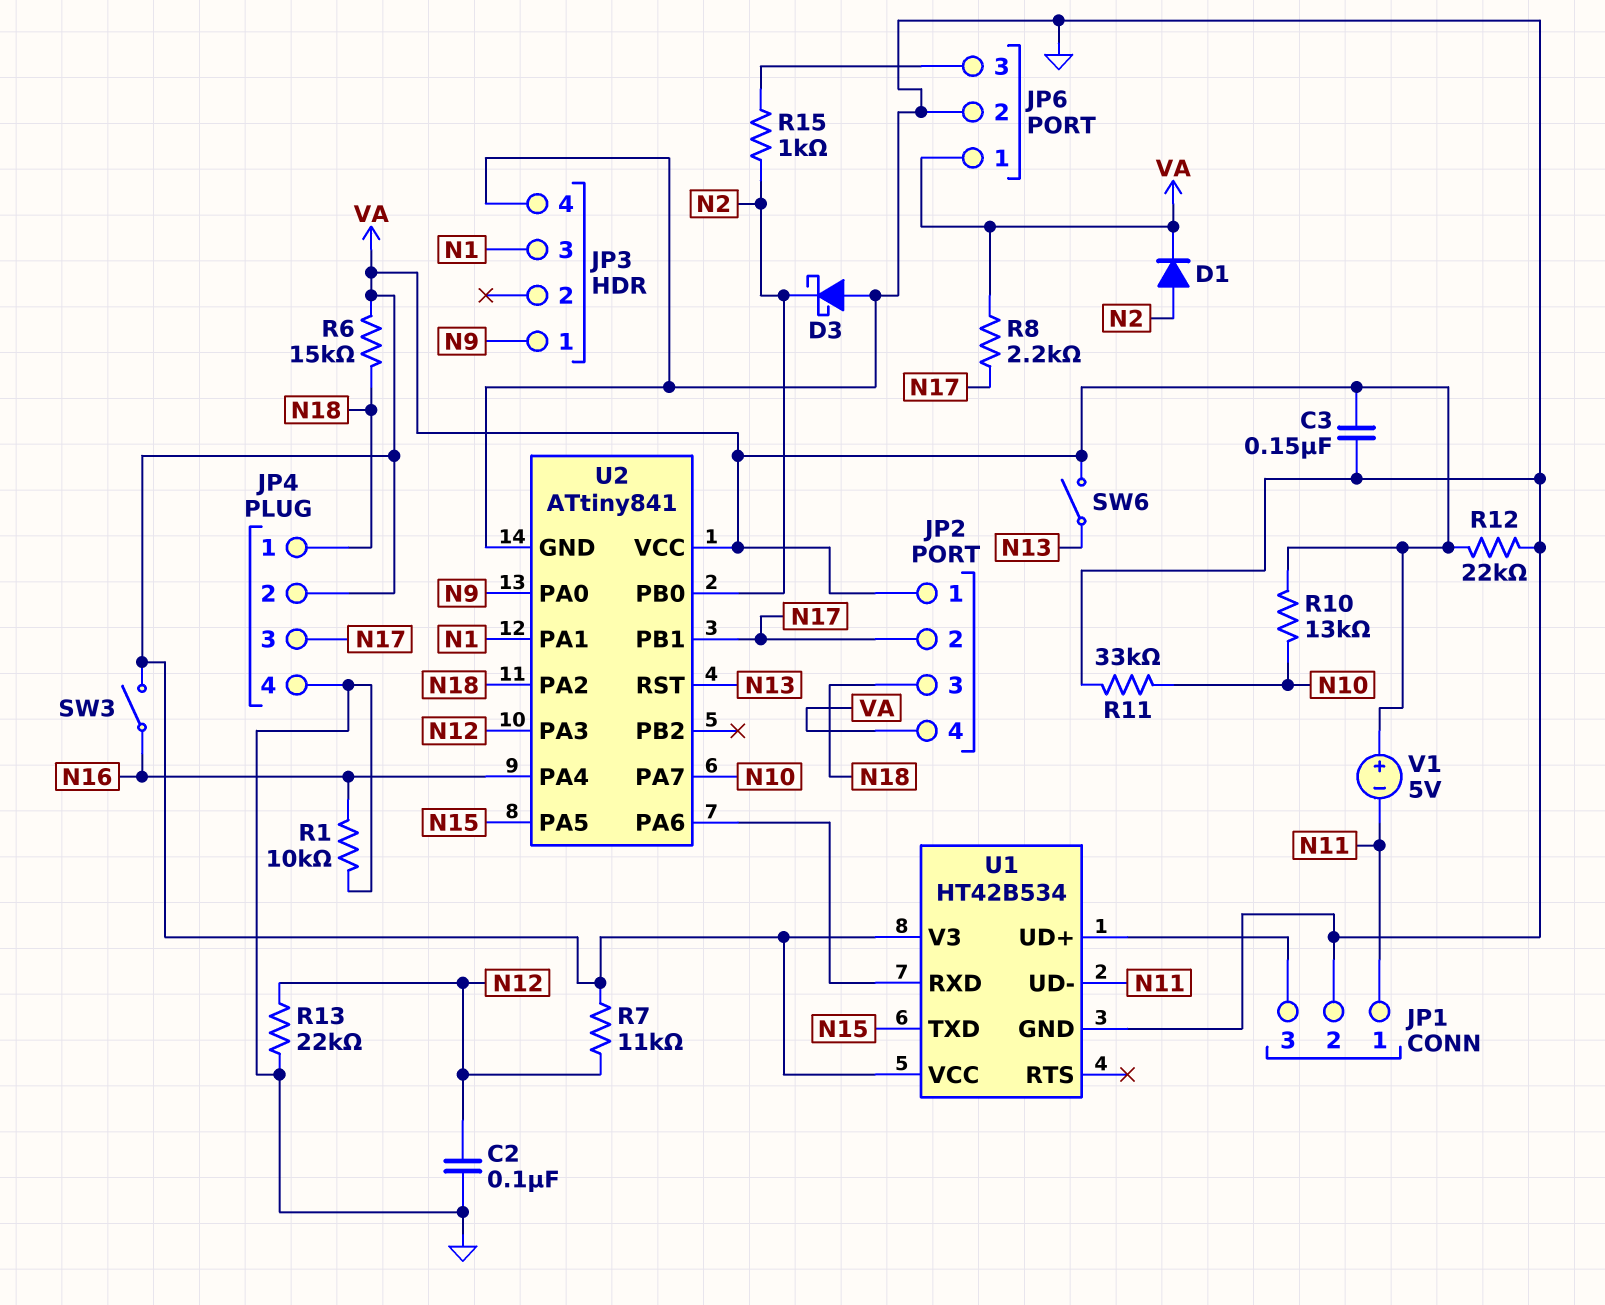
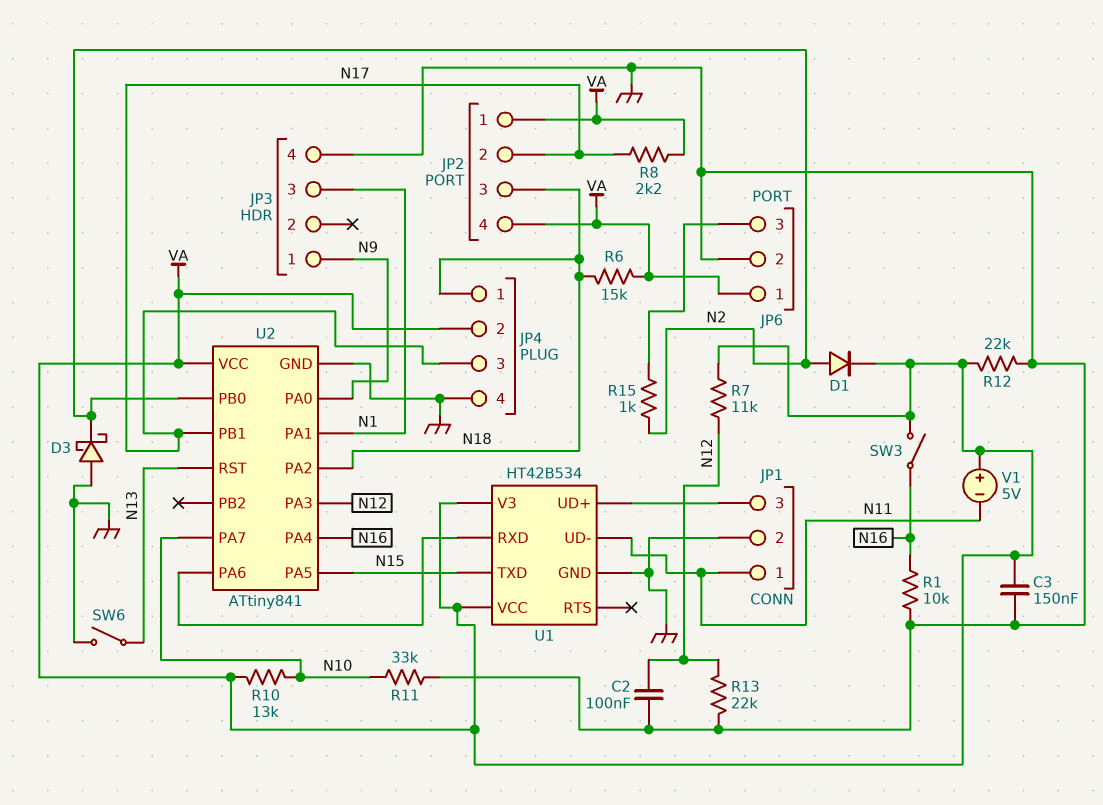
SW6: switch (N13, VA) -> switch (GND, N13)

